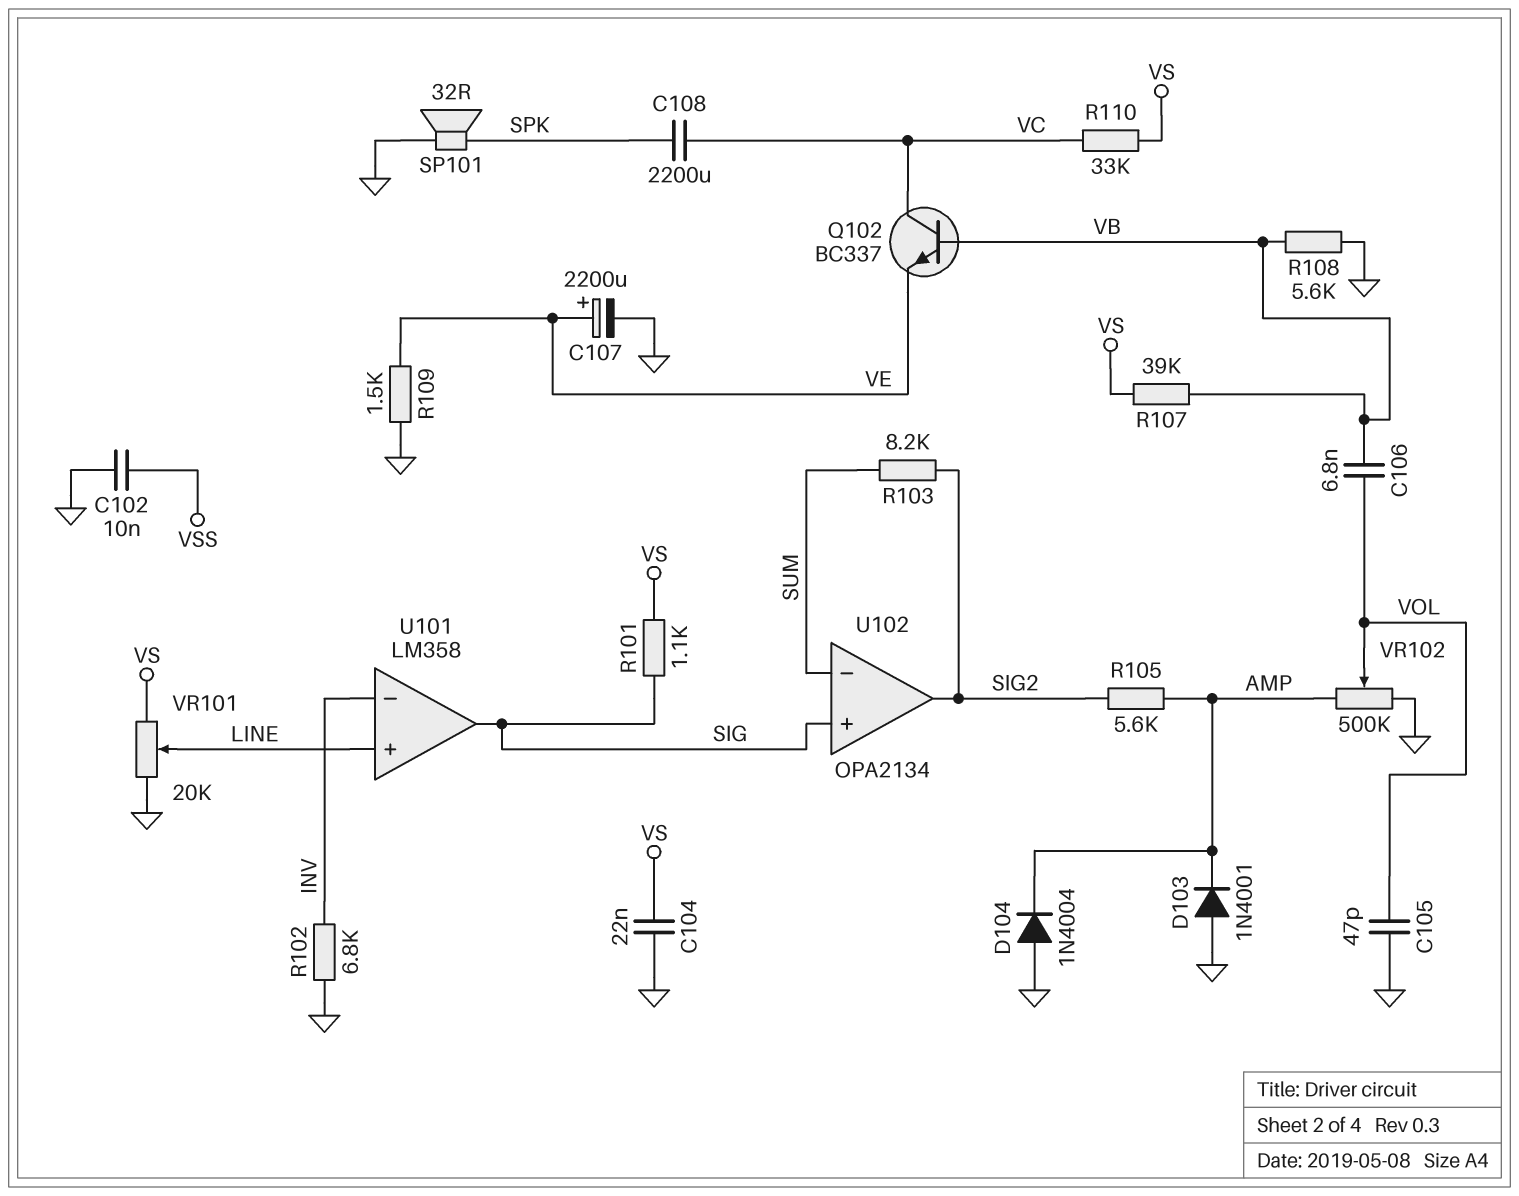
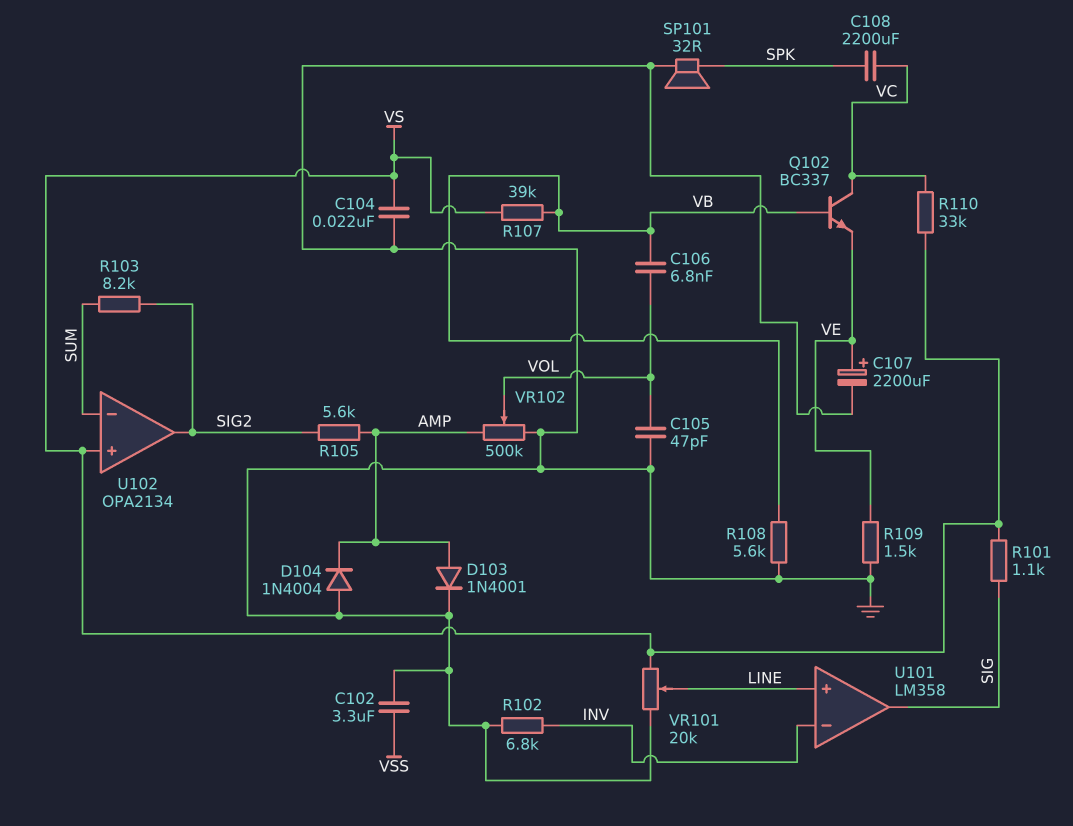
C102: 10nF (GND, VSS) -> 3.3uF (GND, VSS)
D103: diode 1N4001 (A GND, K AMP) -> diode 1N4001 (A AMP, K GND)
U102 pin in+: SIG -> VS

